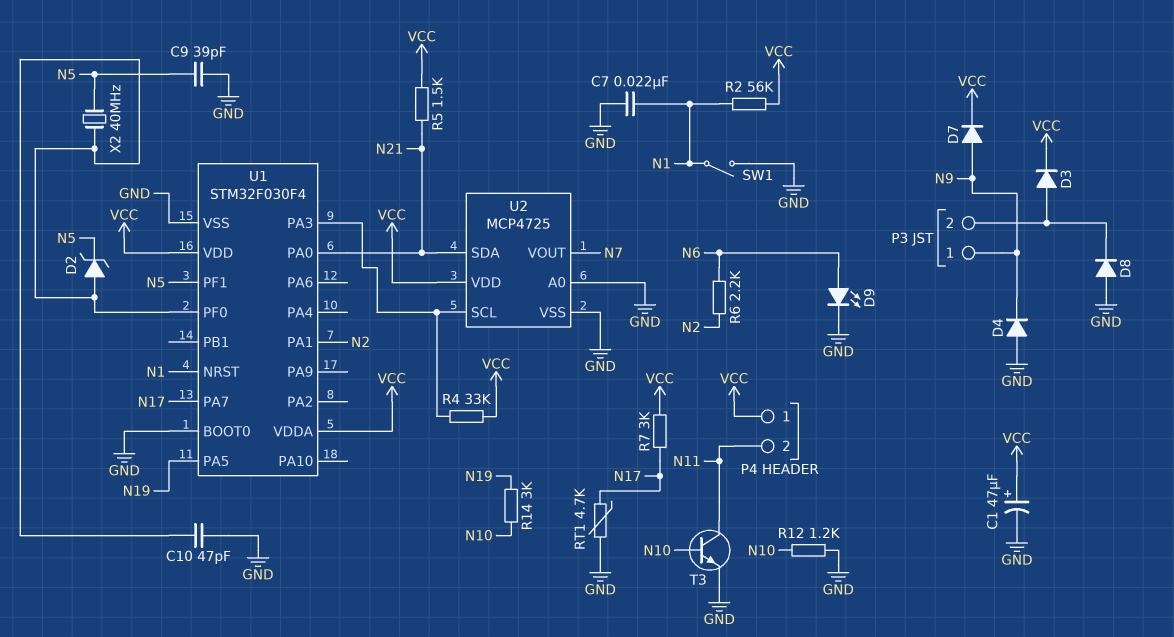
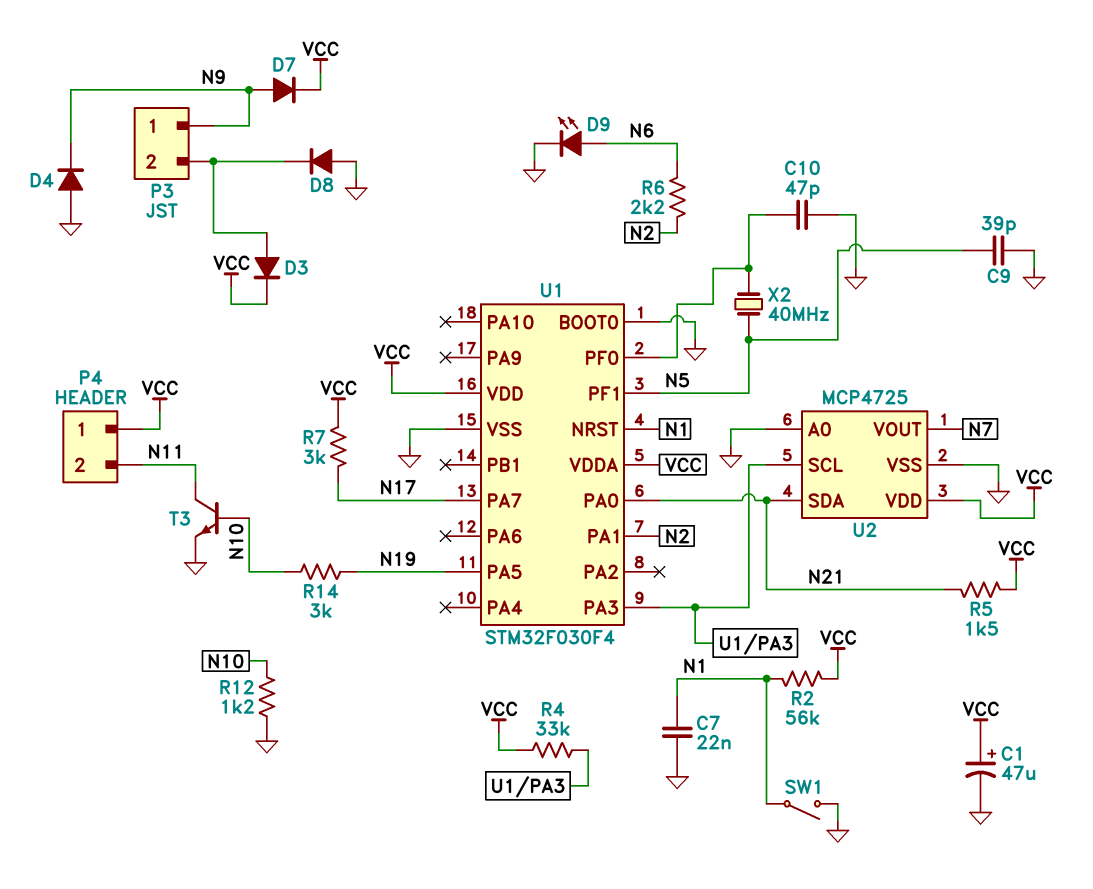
D2: zener (A U1/PF0, K N5) -> none
RT1: 4.7k (GND, N17) -> none

